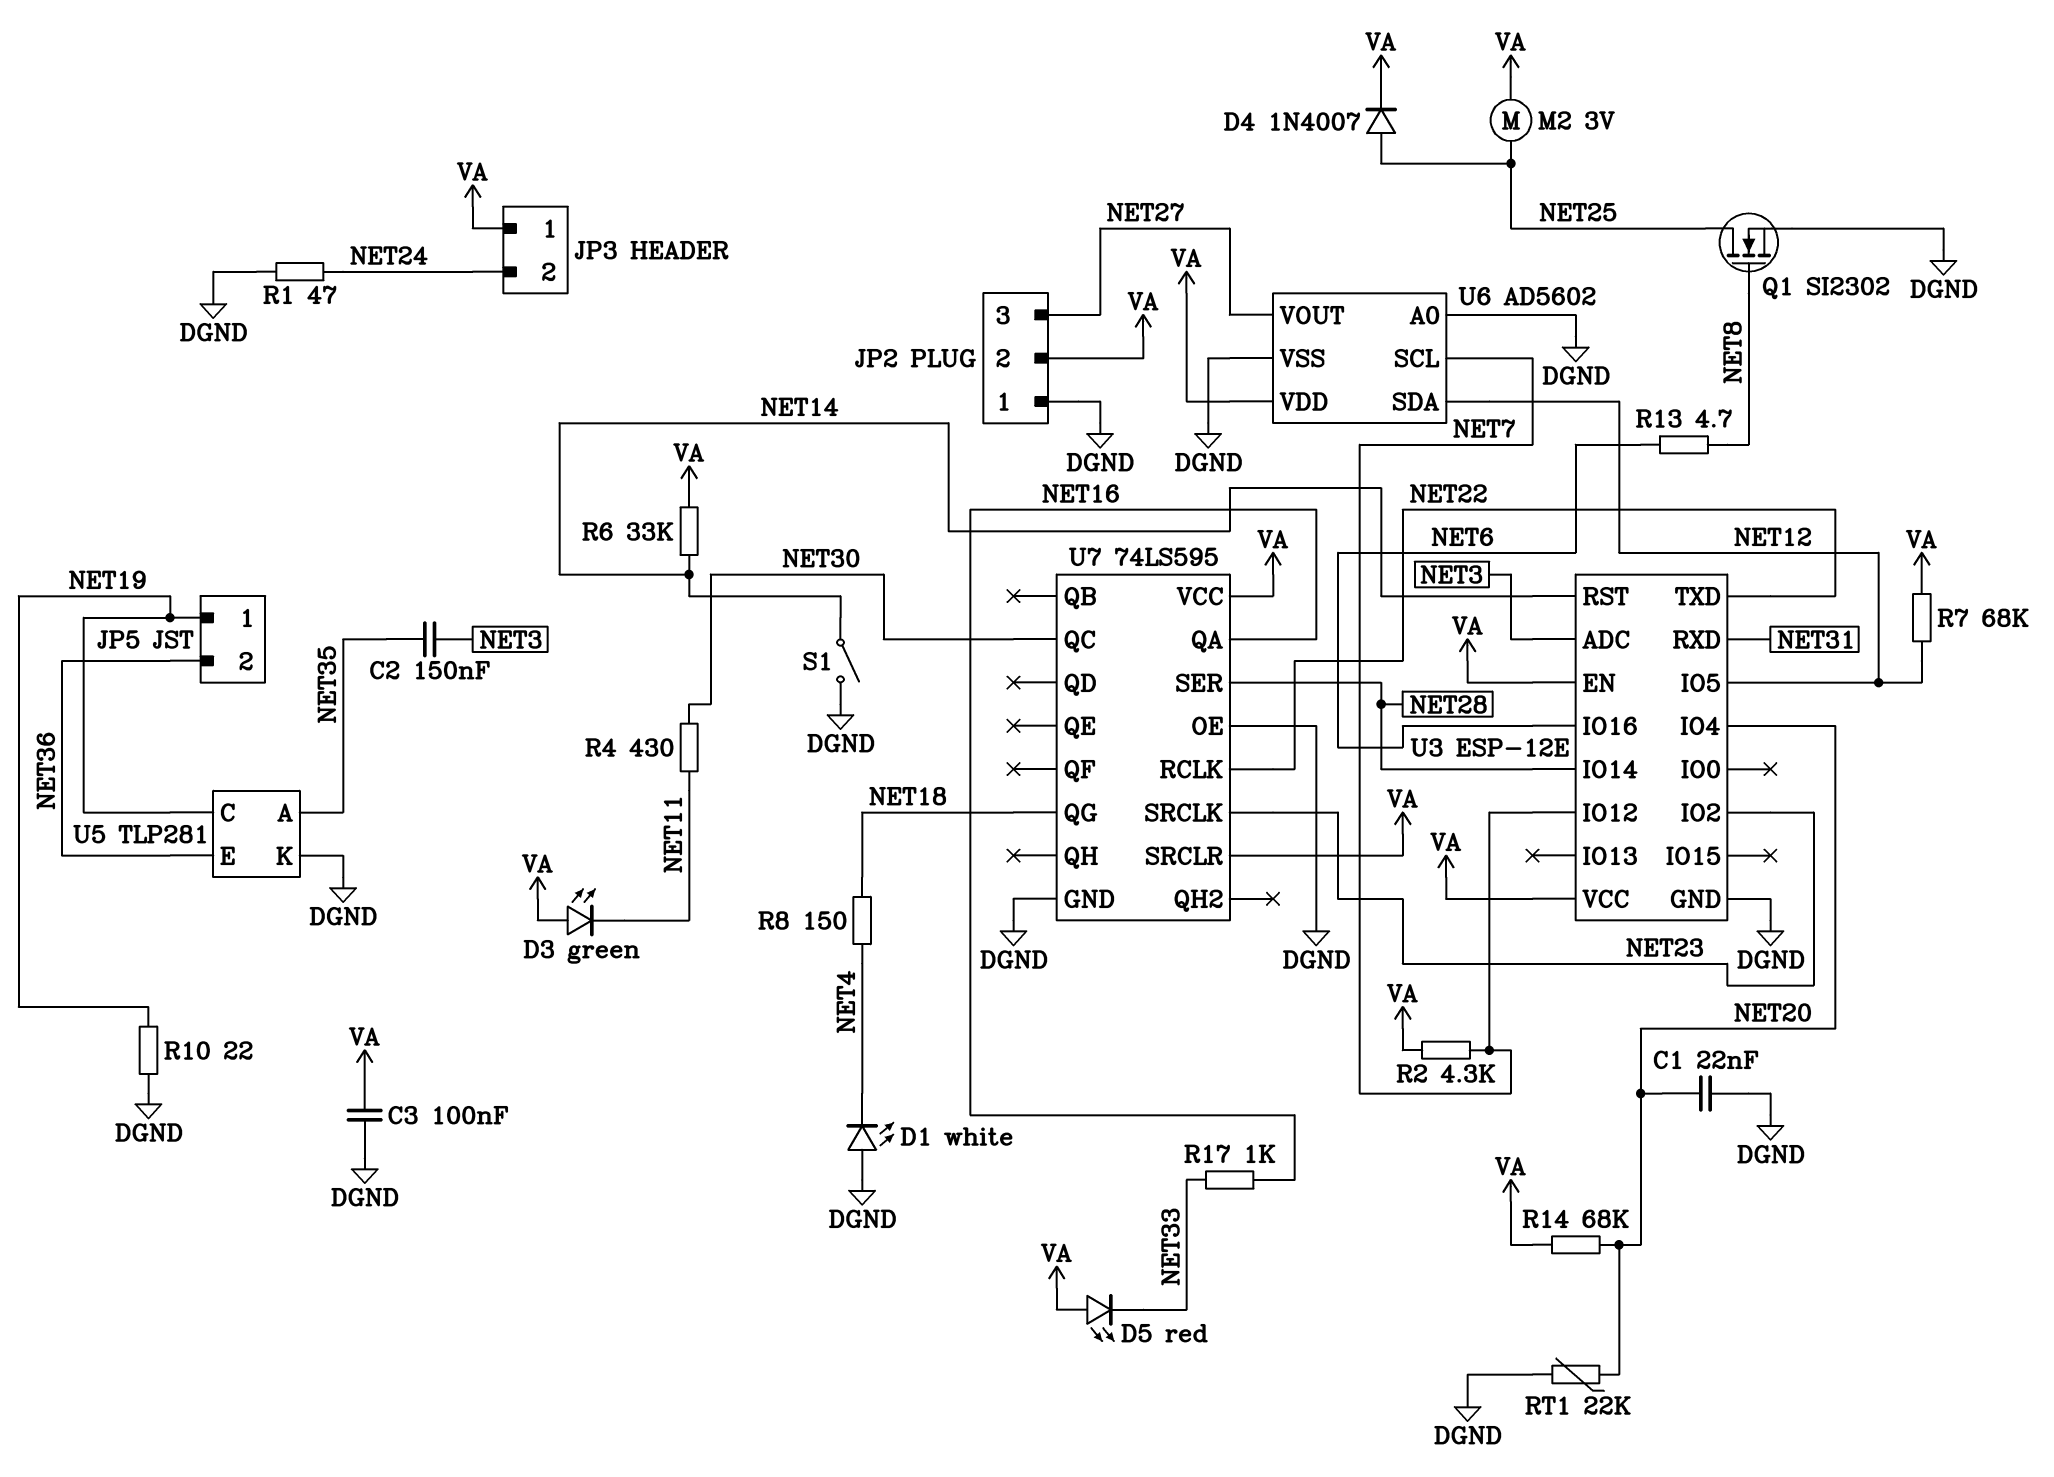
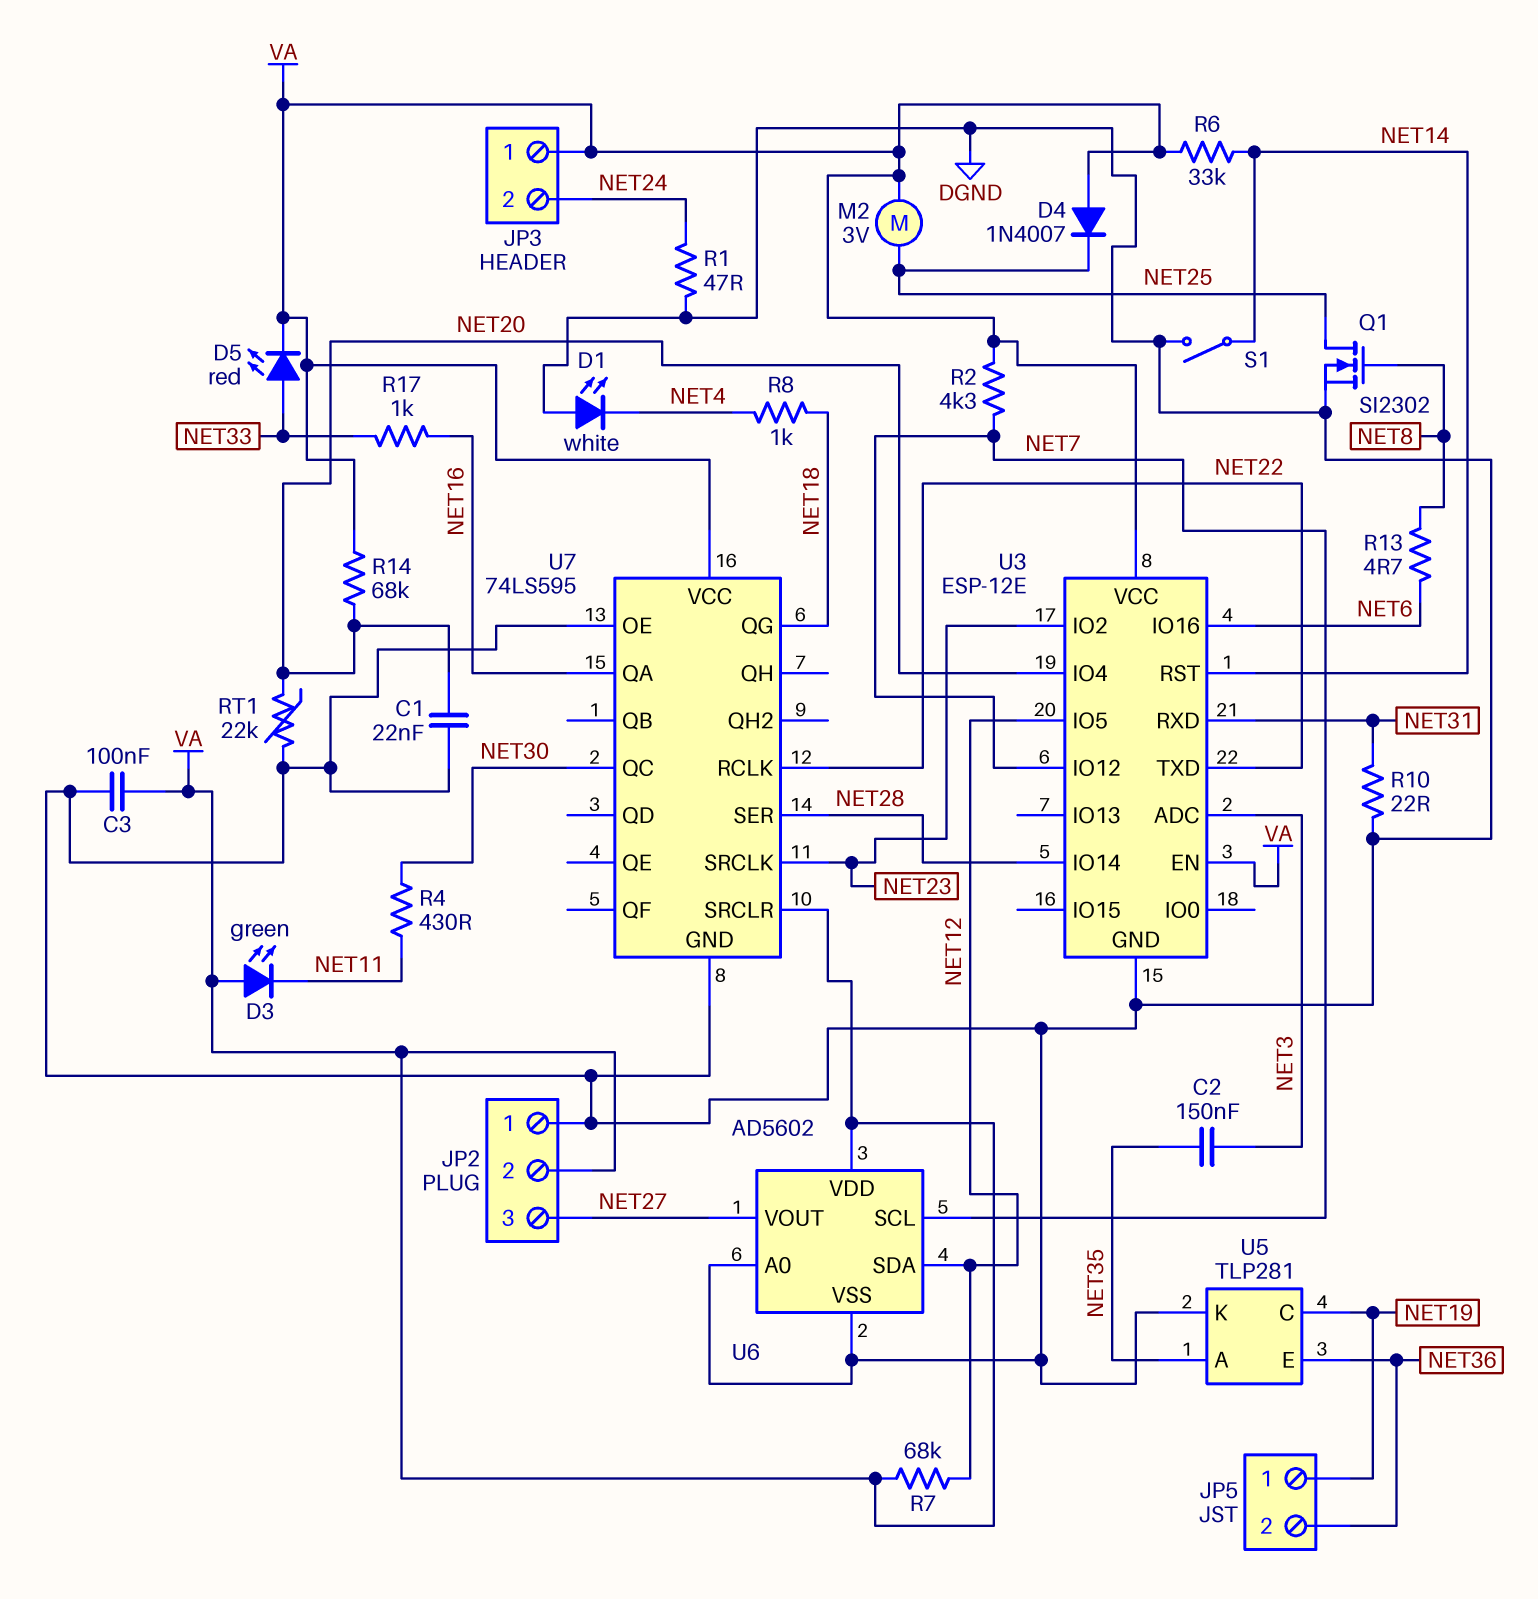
D4: diode 1N4007 (A NET25, K VA) -> diode 1N4007 (A VA, K NET25)
D5: LED red (A VA, K NET33) -> LED red (A NET33, K VA)
R8: 150 (NET4, NET18) -> 1k (NET4, NET18)
R10: 22 (DGND, NET19) -> 22 (DGND, NET31)

